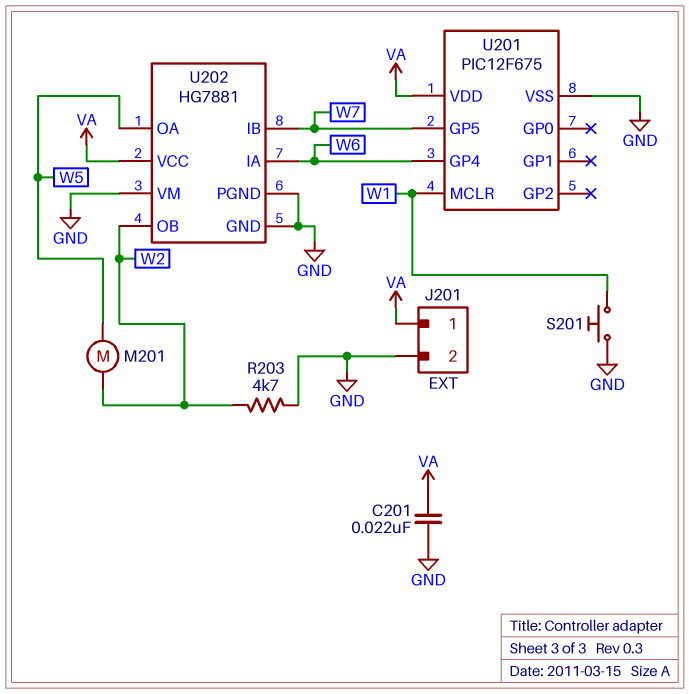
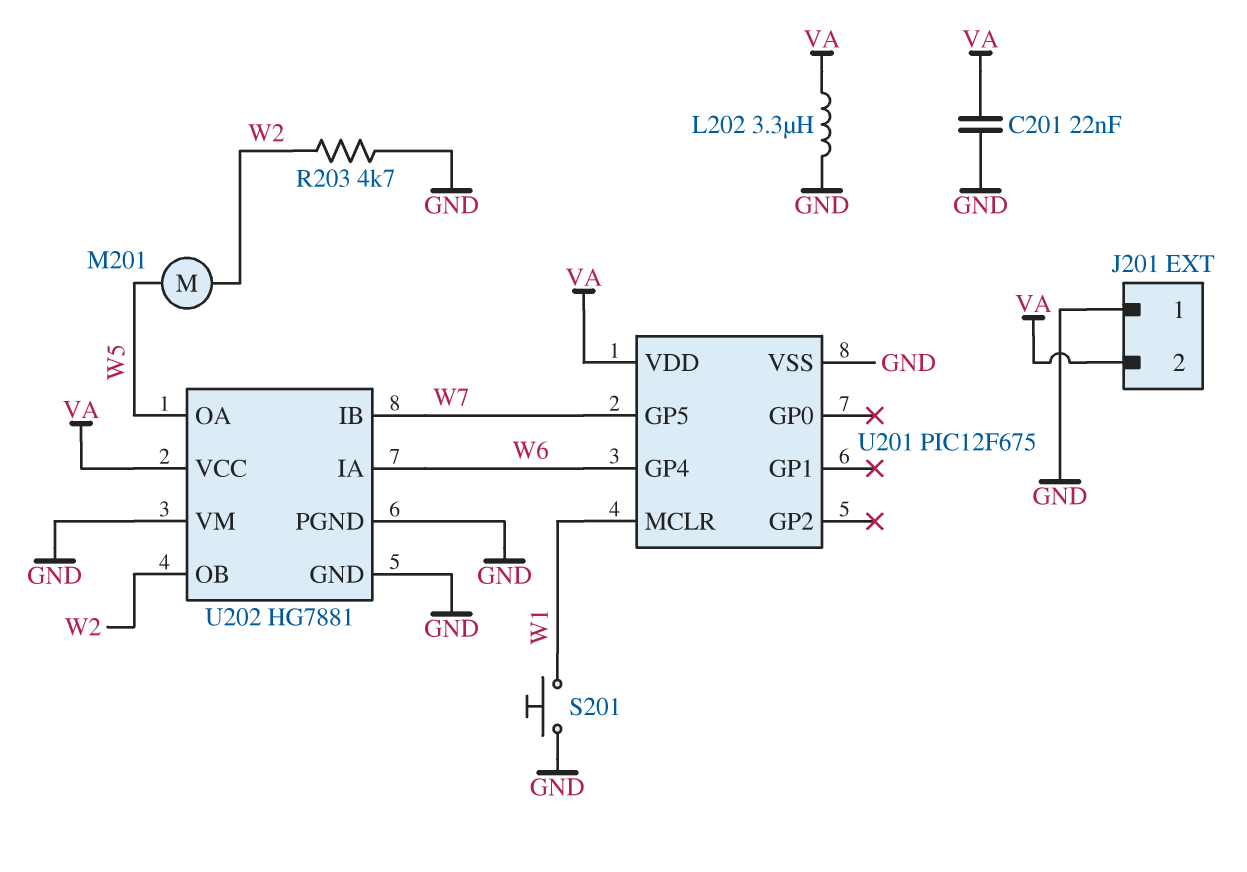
J201 pin 1: VA -> GND
J201 pin 2: GND -> VA
L202: none -> 3.3uH (GND, VA)

